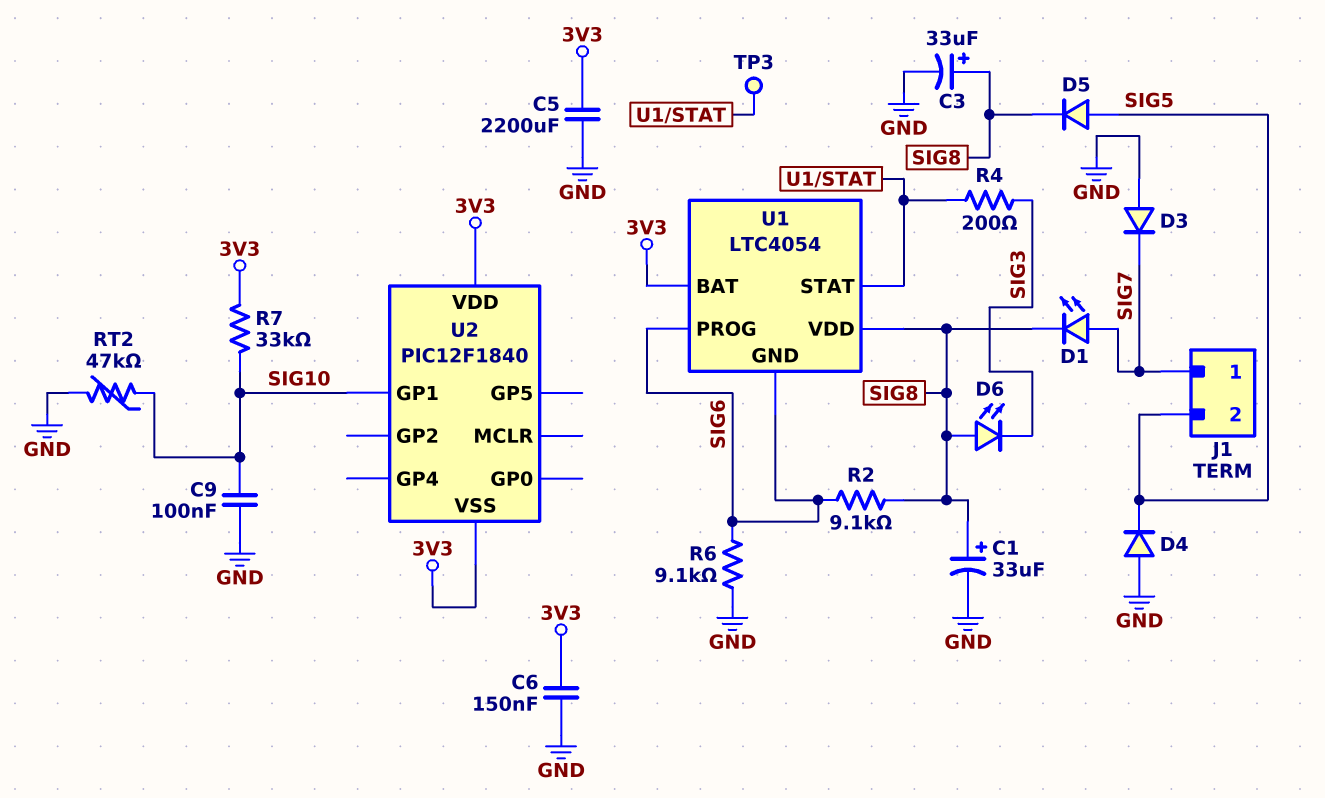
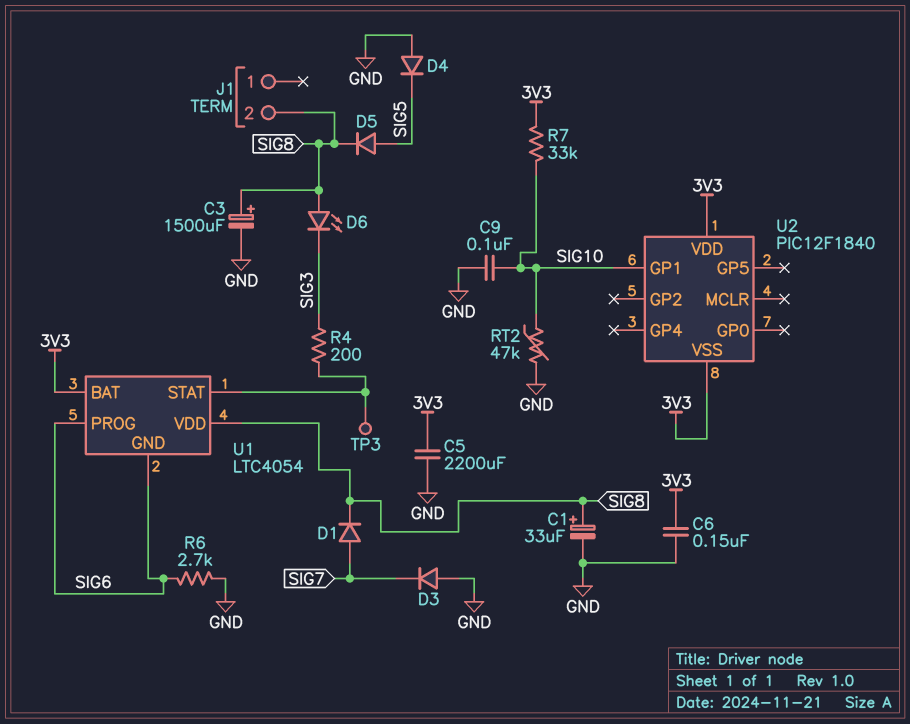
C3: 33uF (plus SIG8, minus GND) -> 1500uF (plus SIG8, minus GND)
D1: LED (A SIG7, K SIG8) -> diode (A SIG7, K SIG8)
J1 pin 1: SIG7 -> none
J1 pin 2: SIG5 -> SIG8
R2: 9.1k (SIG6, SIG8) -> none
R6: 9.1k (GND, SIG6) -> 2.7k (GND, SIG6)

